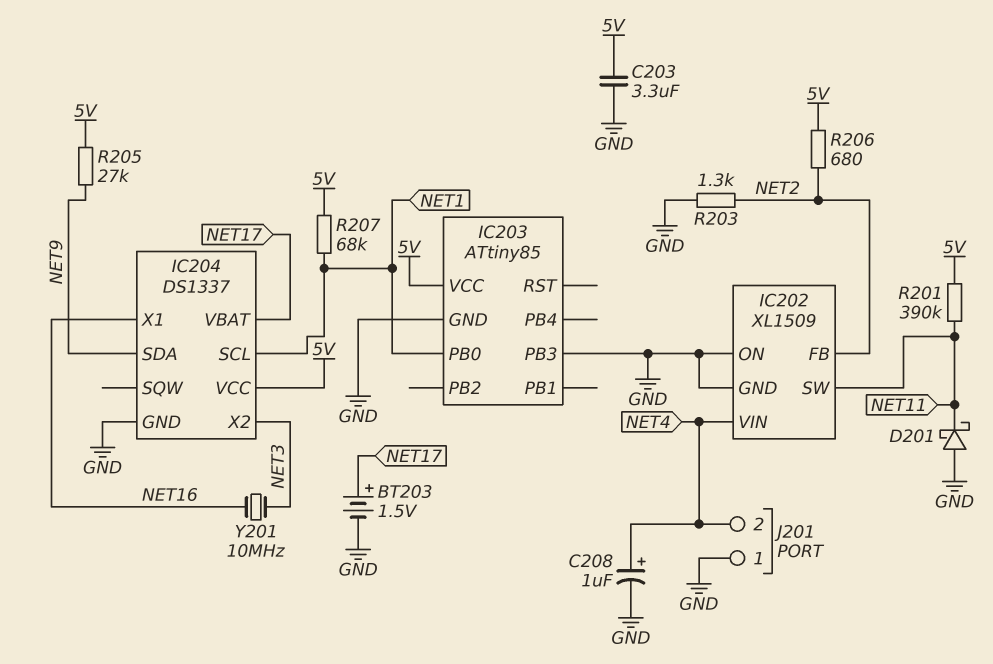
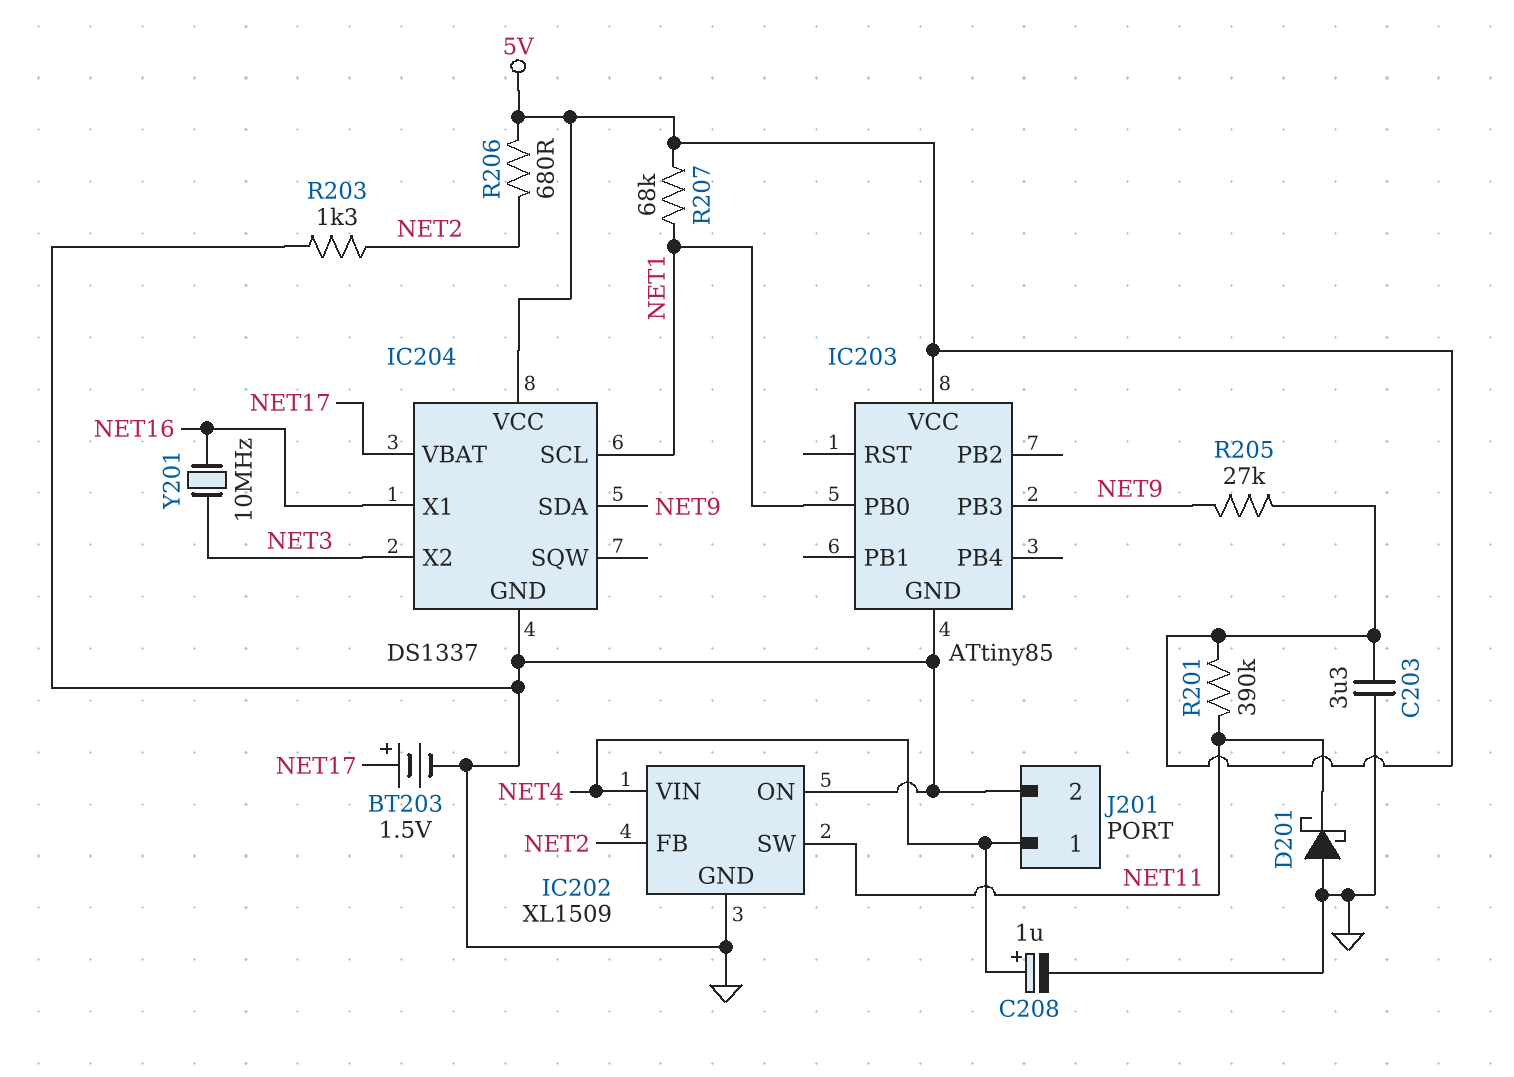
IC203 pin PB3: GND -> NET9
J201 pin 1: GND -> NET4
J201 pin 2: NET4 -> GND

